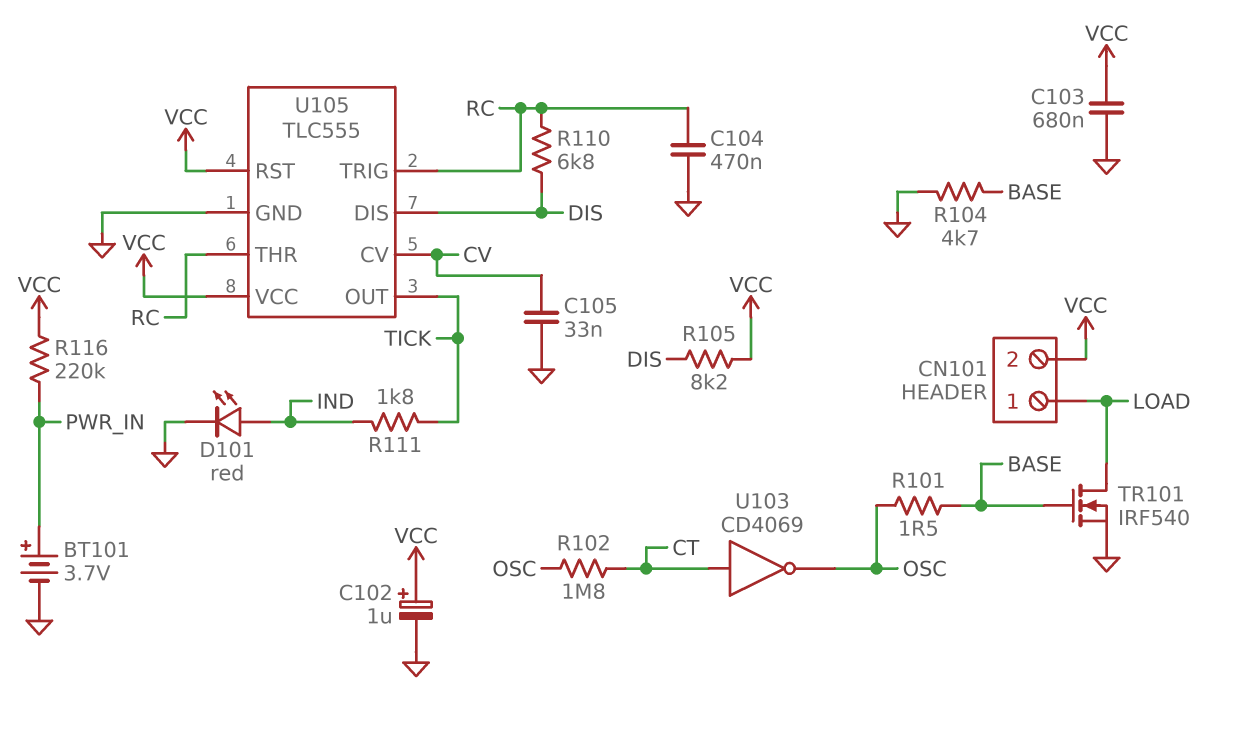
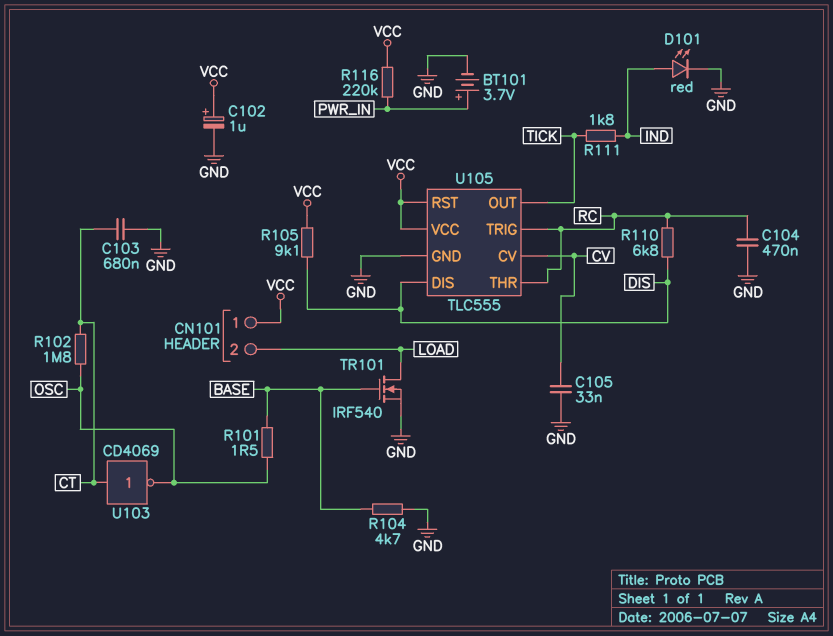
C103: 680nF (GND, VCC) -> 680nF (CT, GND)
CN101 pin 1: LOAD -> VCC
CN101 pin 2: VCC -> LOAD
R105: 8.2k (DIS, VCC) -> 9.1k (DIS, VCC)

